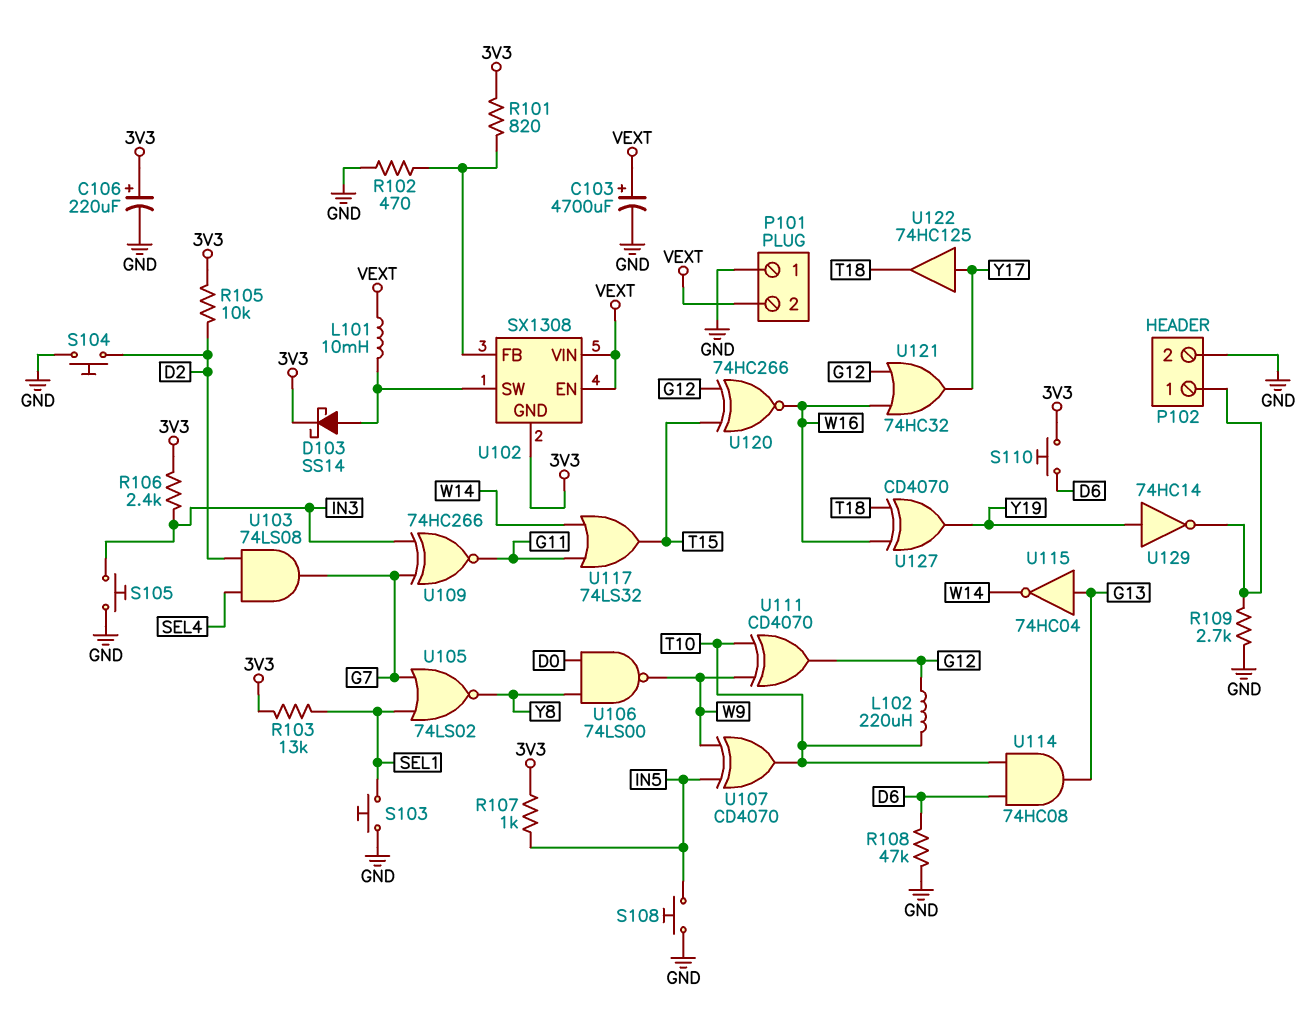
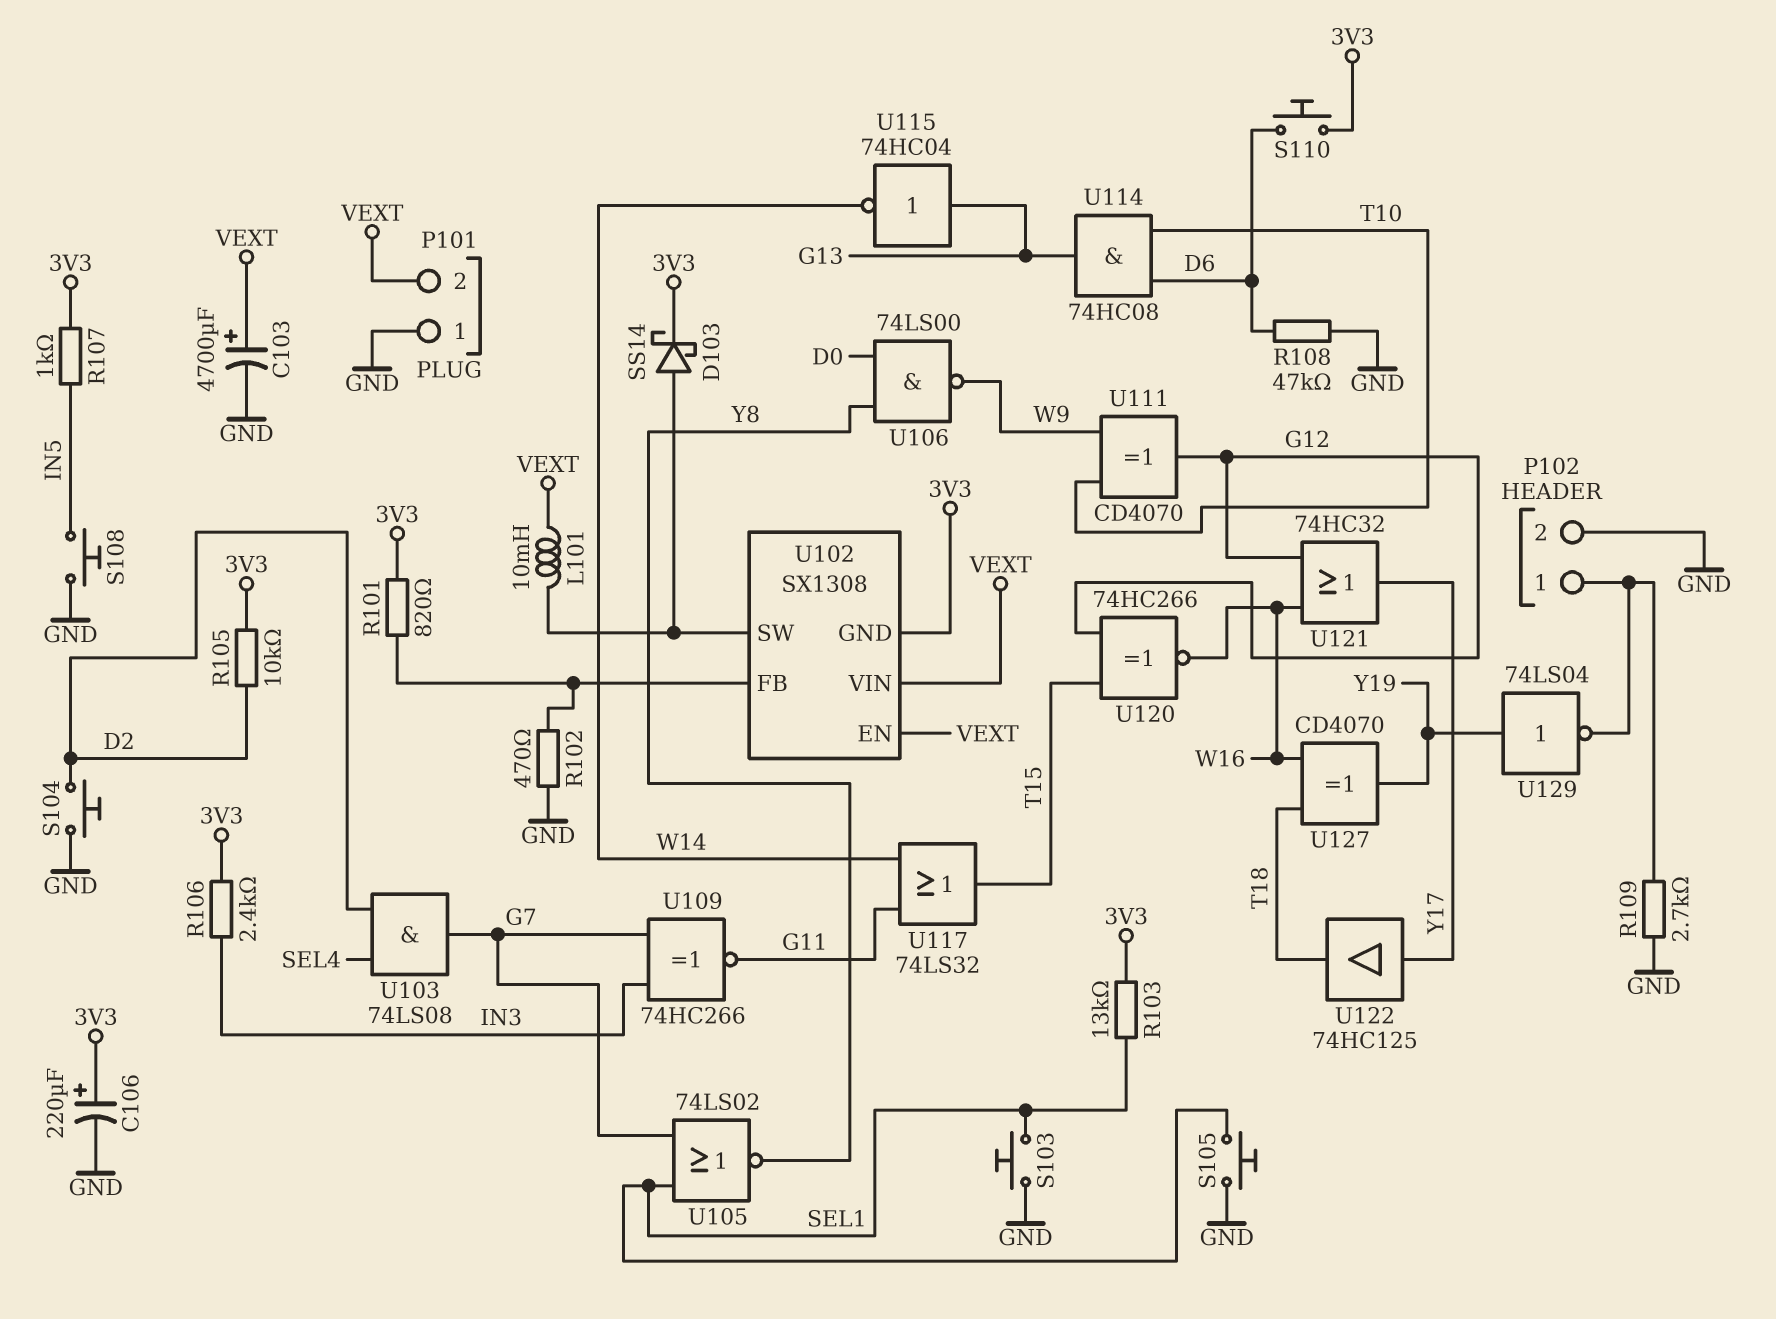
L102: 220uH (G12, T10) -> none
S105: button (GND, IN3) -> button (GND, SEL1)
U107: XOR CD4070 (in IN5, in W9, out T10) -> none
U129: NOT 74HC14 (in Y19, out P102/1) -> NOT 74LS04 (in Y19, out P102/1)

